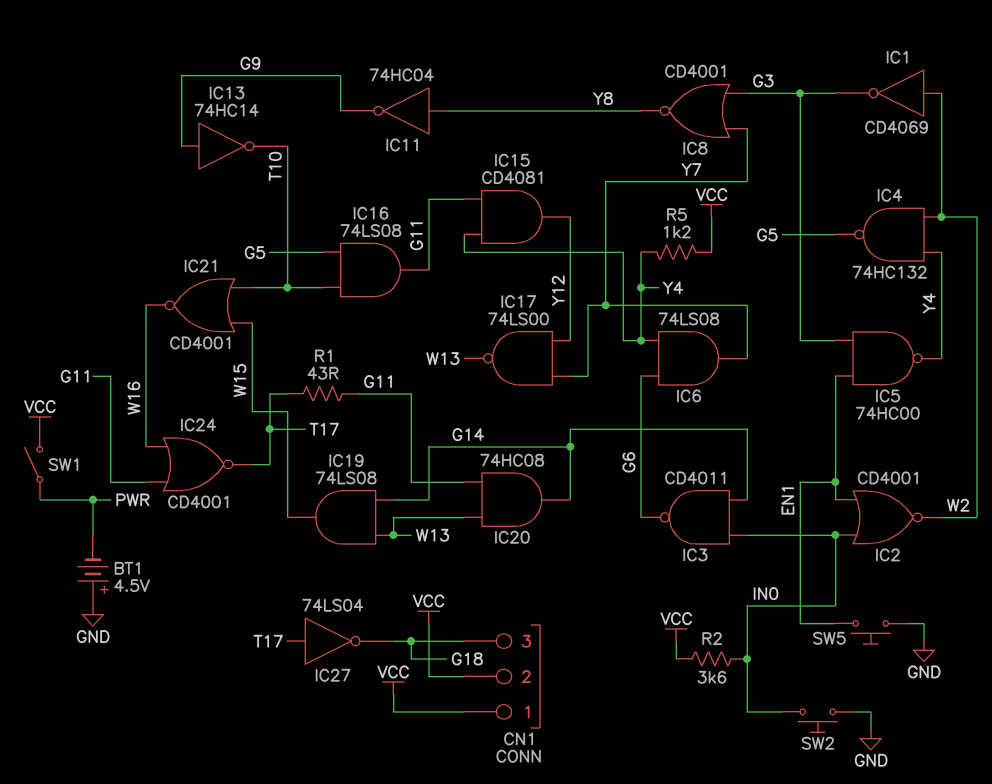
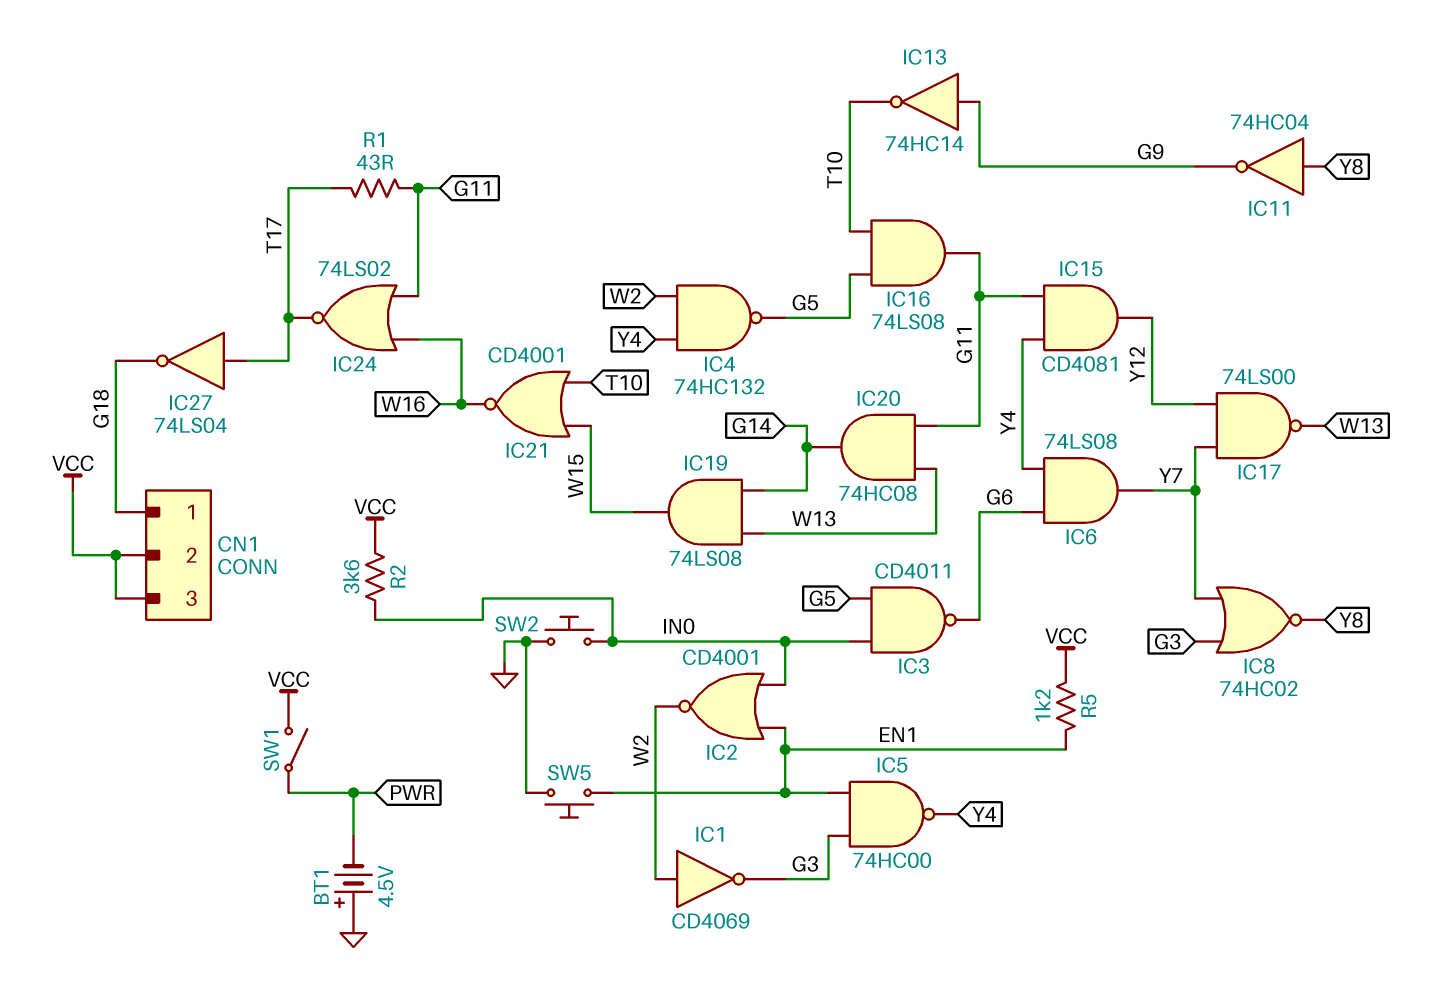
CN1 pin 1: VCC -> G18
CN1 pin 3: G18 -> VCC
IC3: NAND CD4011 (in G14, in IN0, out G6) -> NAND CD4011 (in G5, in IN0, out G6)
IC8: NOR CD4001 (in G3, in Y7, out Y8) -> NOR 74HC02 (in G3, in Y7, out Y8)
IC24: NOR CD4001 (in G11, in W16, out T17) -> NOR 74LS02 (in G11, in W16, out T17)
R5: 1.2k (VCC, Y4) -> 1.2k (EN1, VCC)

